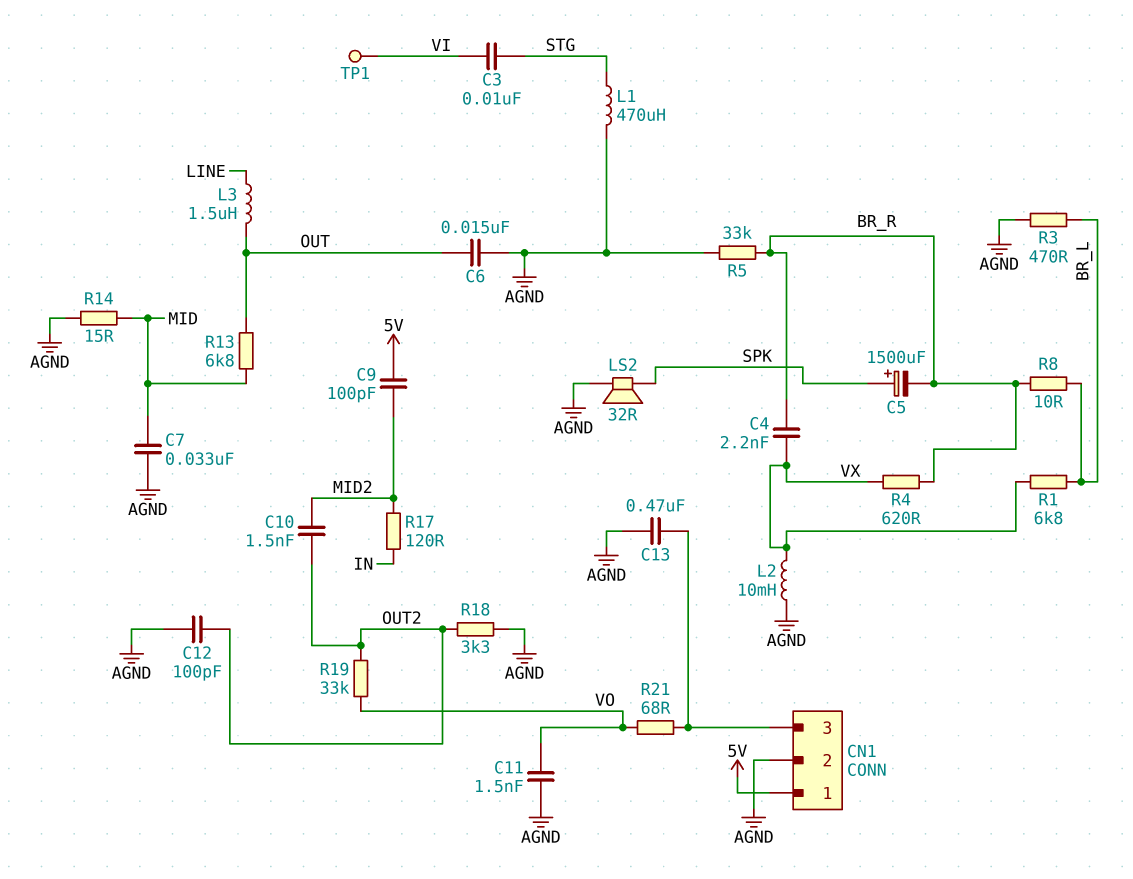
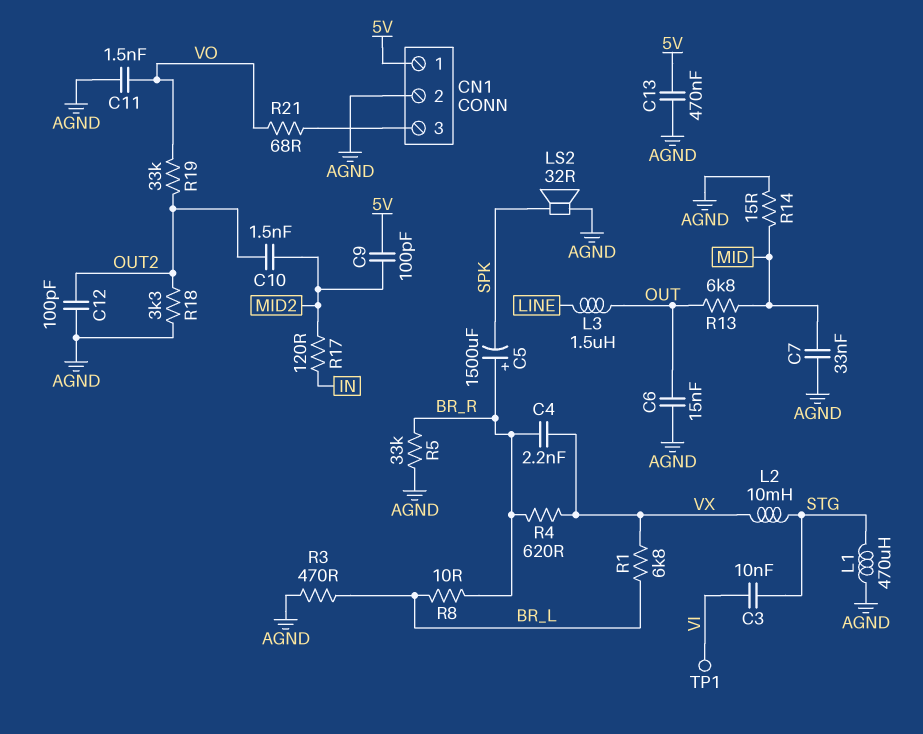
C5: 1500uF (plus SPK, minus BR_R) -> 1500uF (plus BR_R, minus SPK)
C13: 470nF (AGND, CN1/3) -> 470nF (5V, AGND)
L2: 10mH (AGND, VX) -> 10mH (STG, VX)

